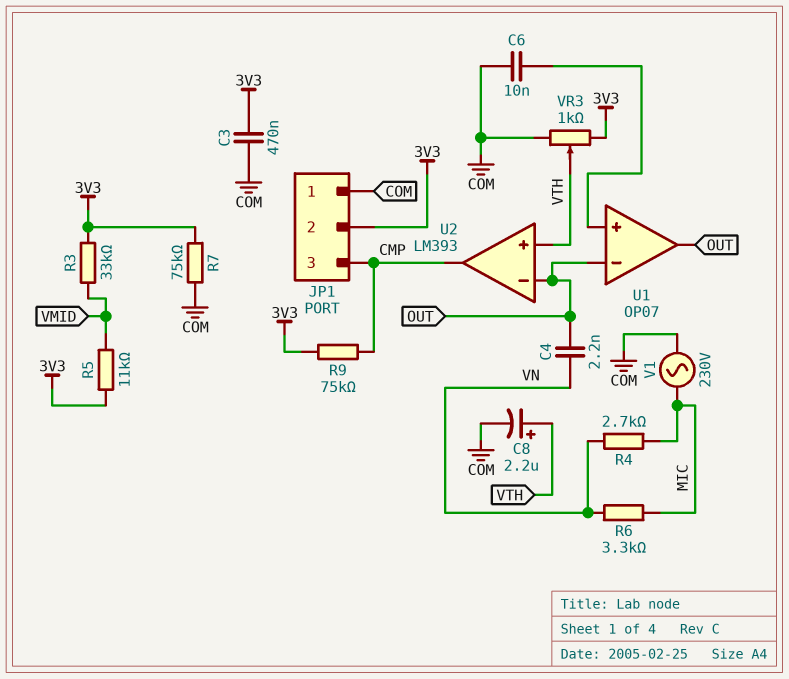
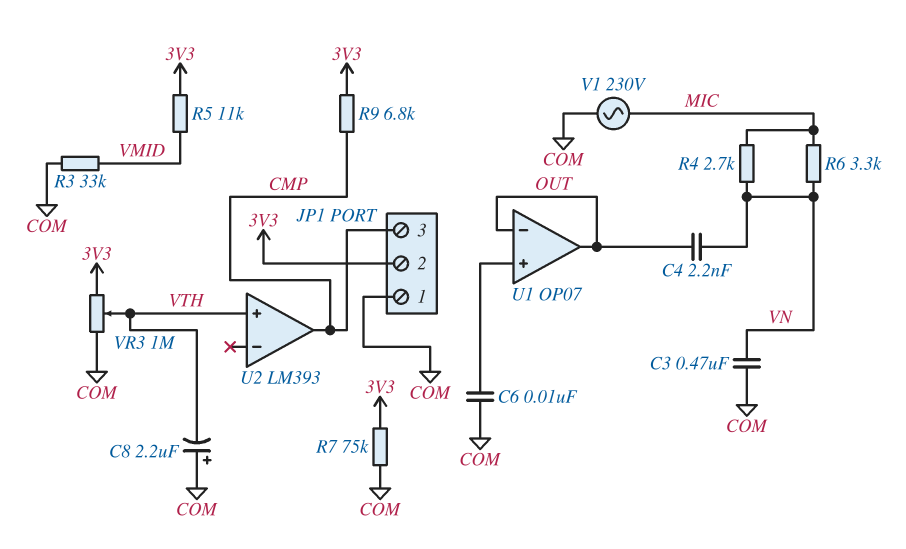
C3: 470nF (3V3, COM) -> 470nF (COM, VN)
C8: 2.2uF (plus VTH, minus COM) -> 2.2uF (plus COM, minus VTH)
R3: 33k (3V3, VMID) -> 33k (COM, VMID)
R9: 75k (3V3, CMP) -> 6.8k (3V3, CMP)
U2 pin in-: OUT -> none
VR3: 1k (3V3, COM, wiper VTH) -> 1M (3V3, COM, wiper VTH)

